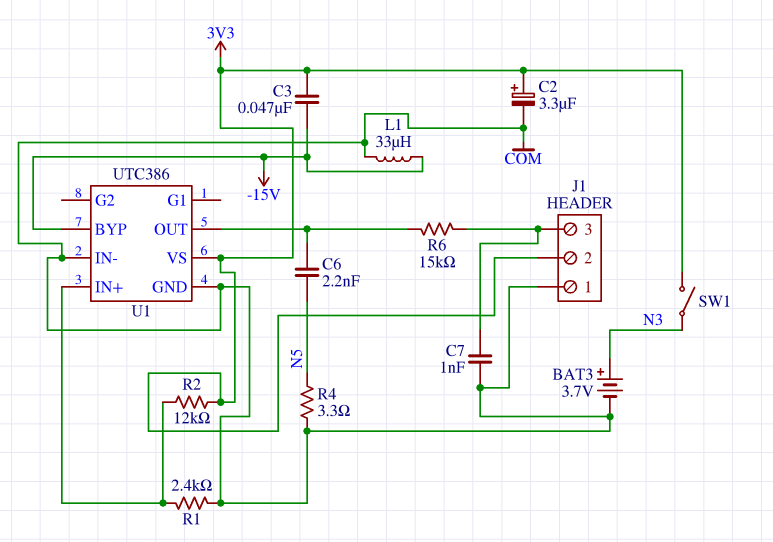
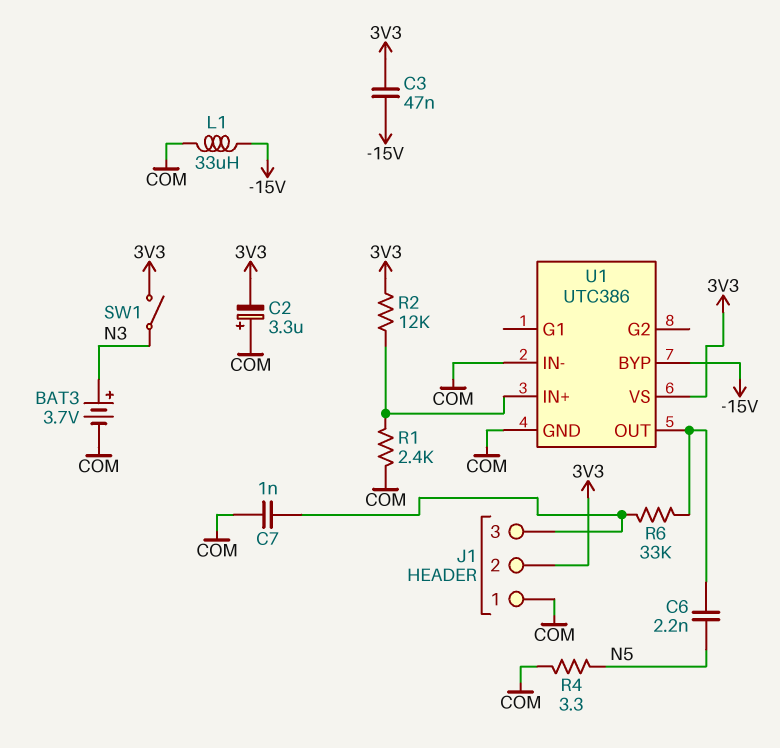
C2: 3.3uF (plus 3V3, minus COM) -> 3.3uF (plus COM, minus 3V3)
R6: 15k (J1/3, U1/OUT) -> 33k (J1/3, U1/OUT)

